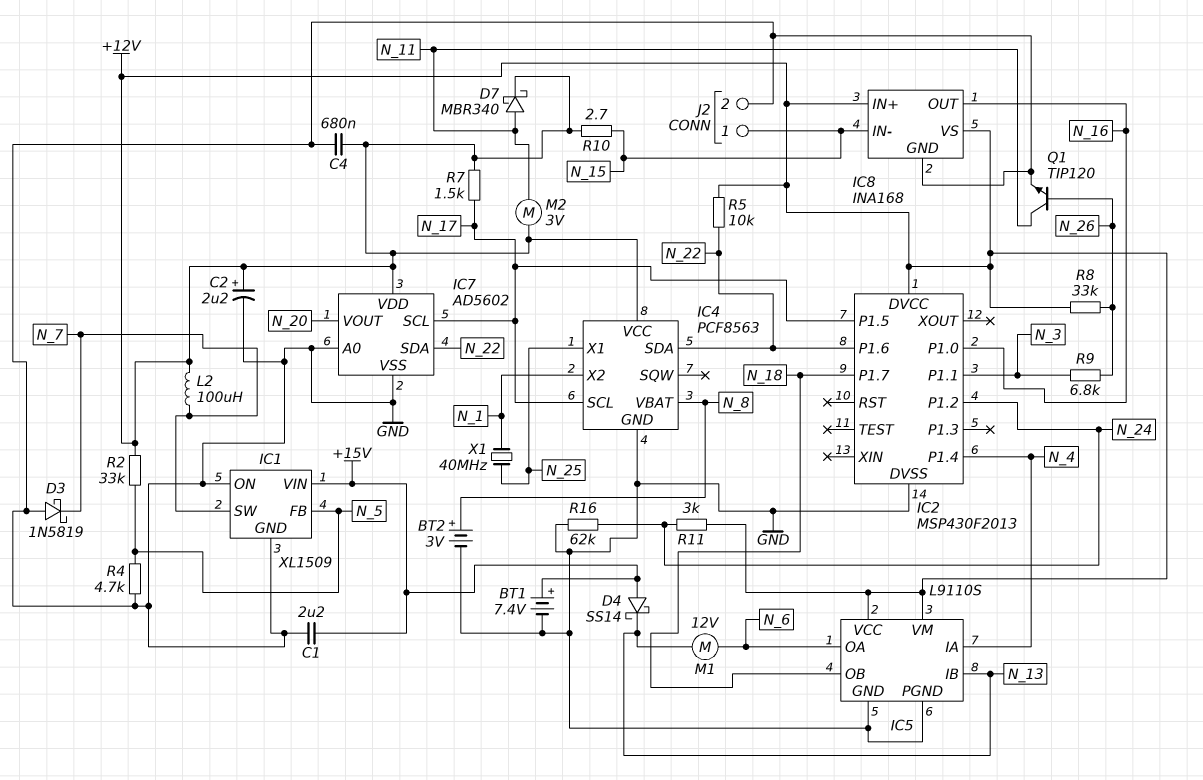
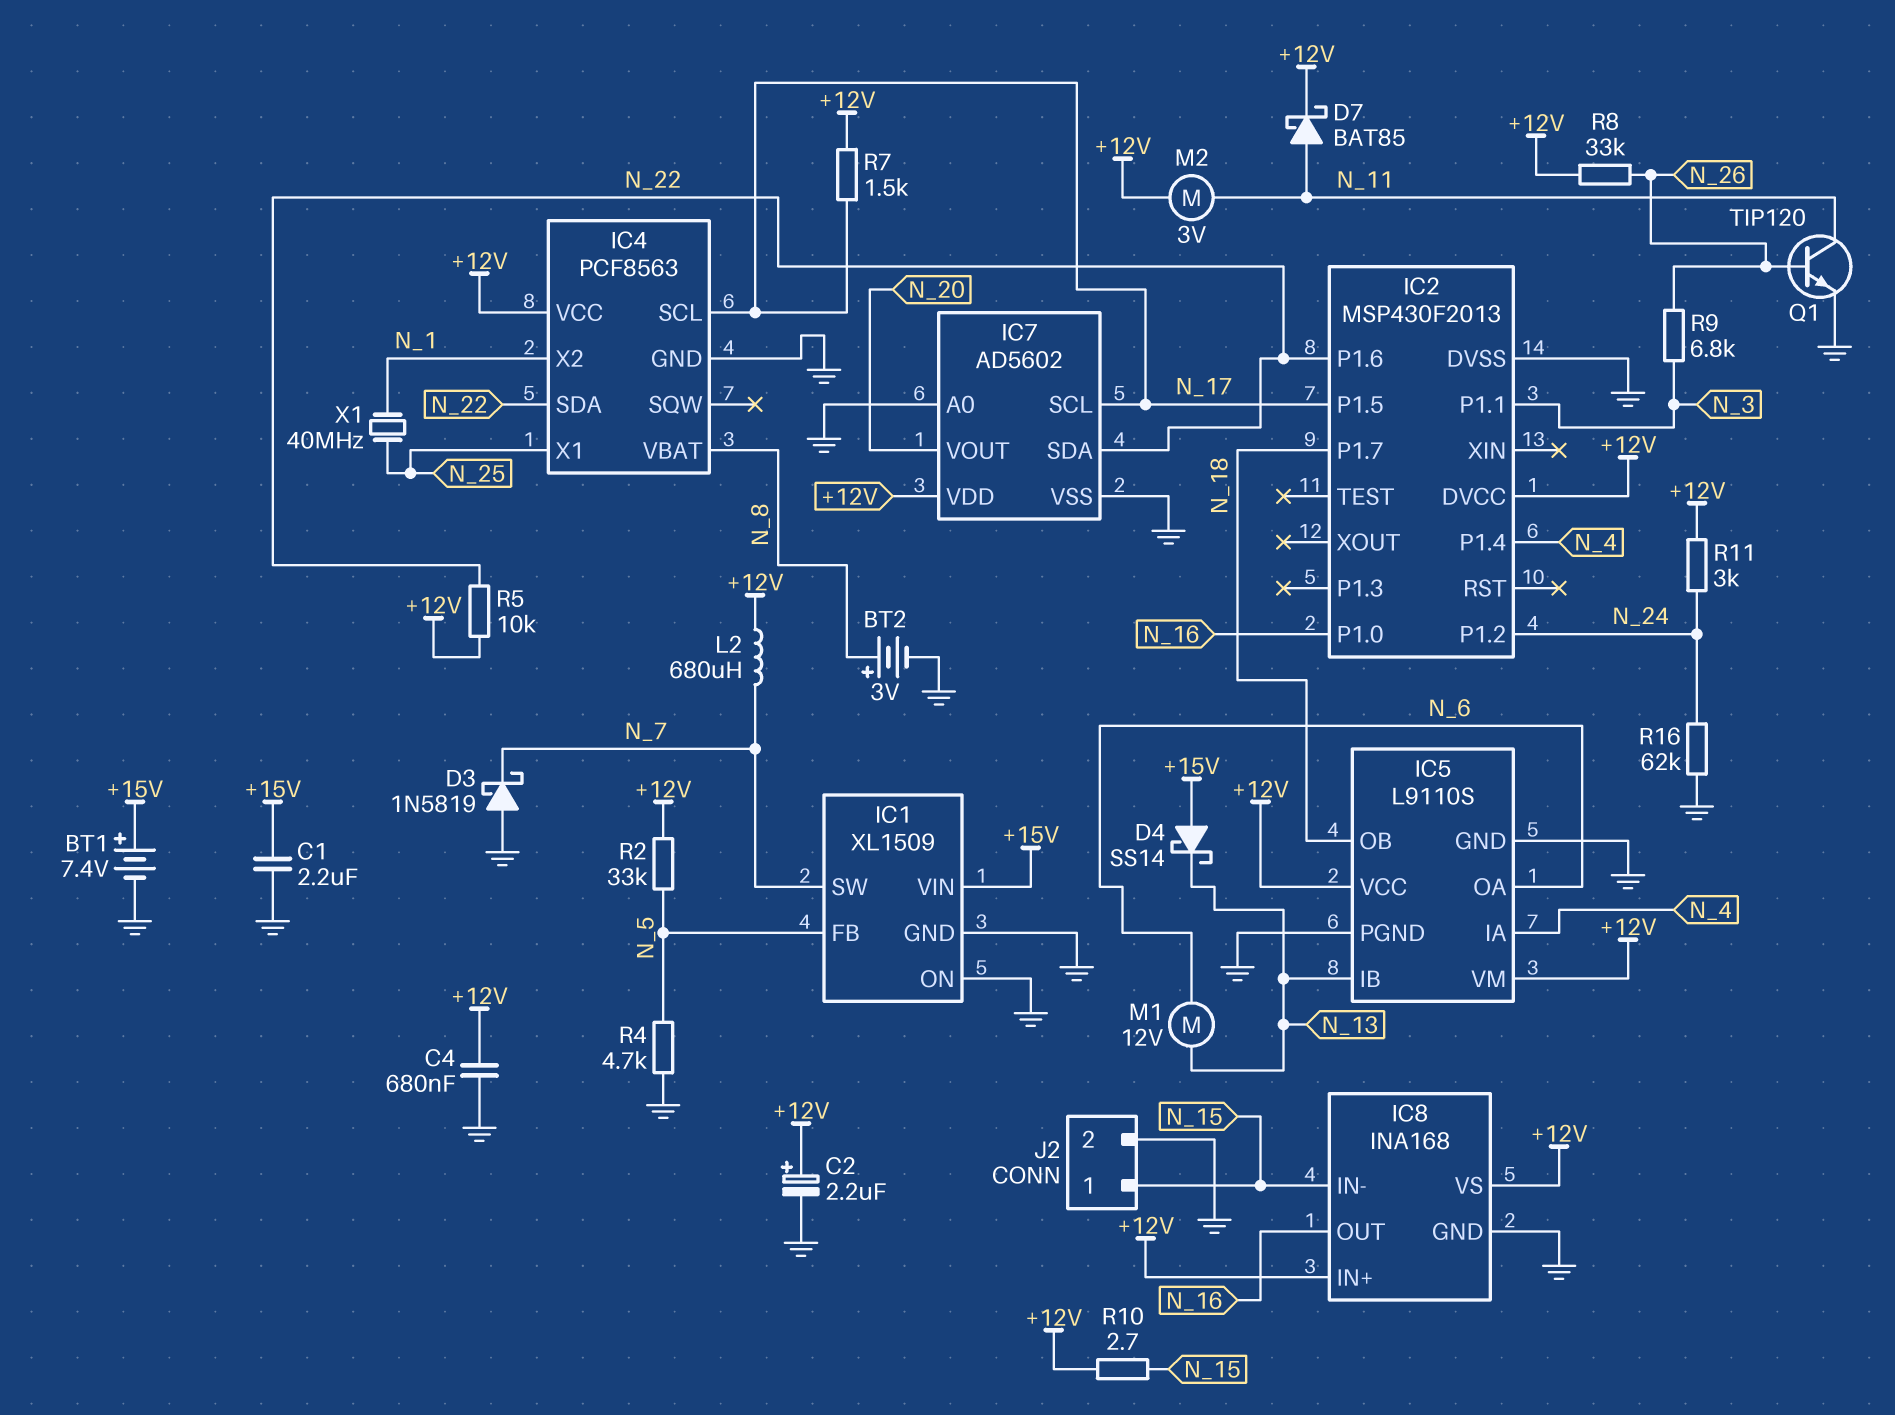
D7: schottky MBR340 (A N_11, K +12V) -> schottky BAT85 (A N_11, K +12V)
L2: 100uH (+12V, N_7) -> 680uH (+12V, N_7)

